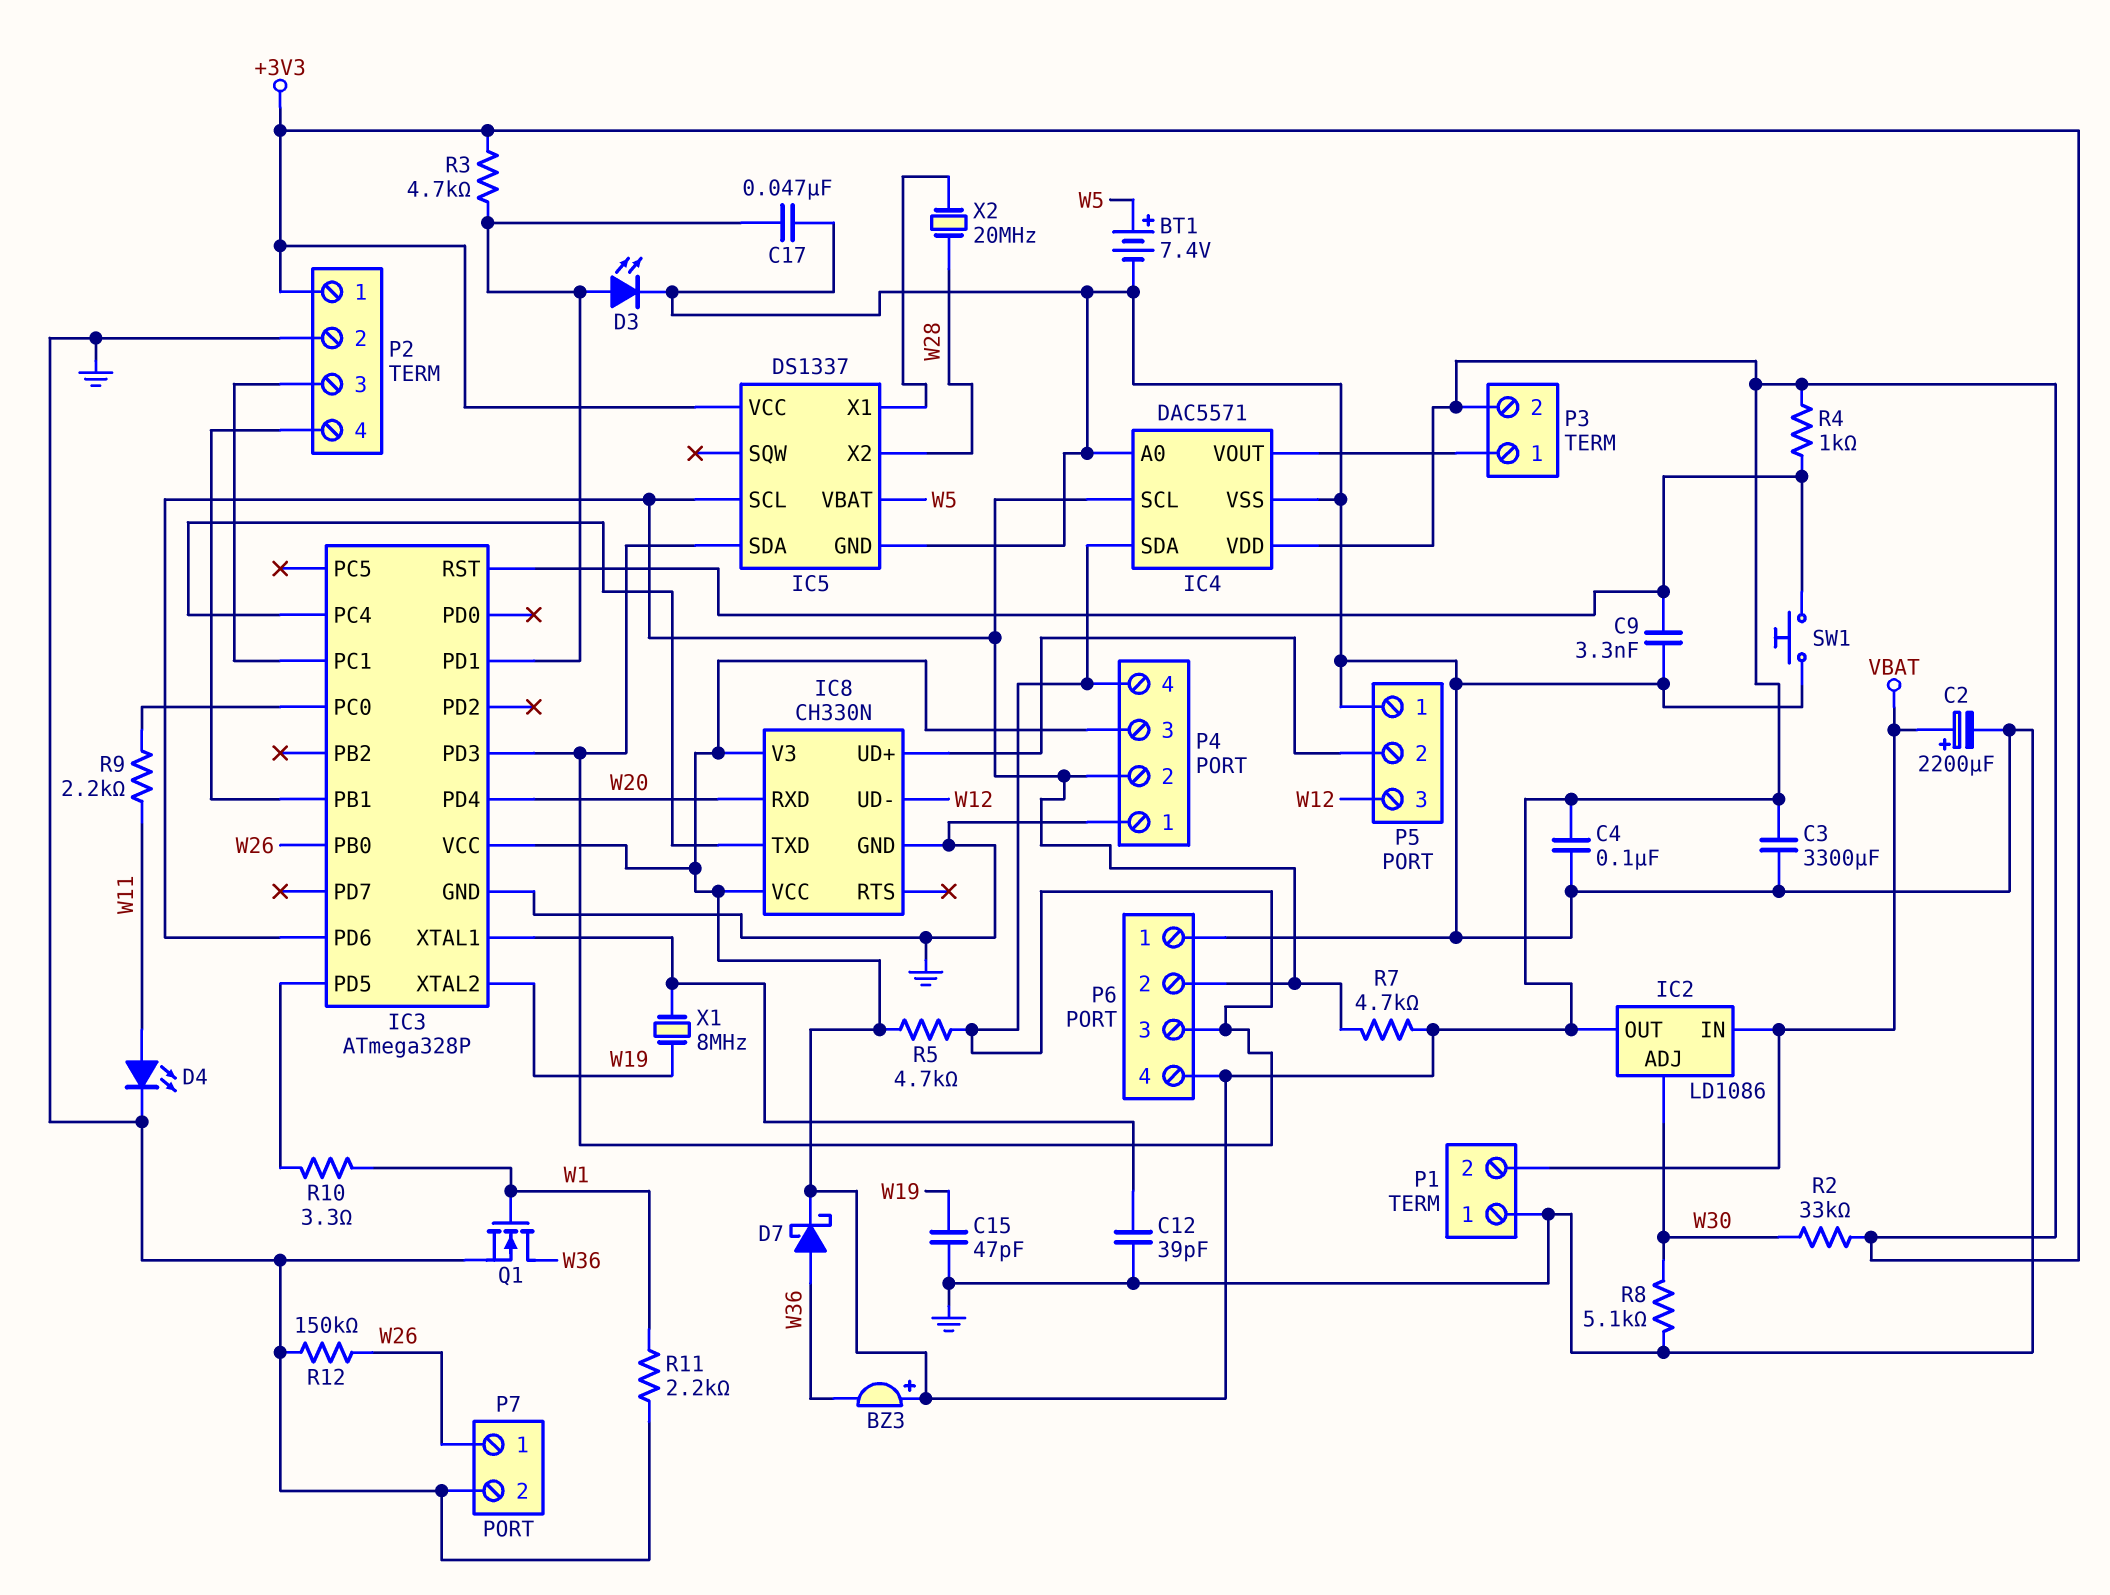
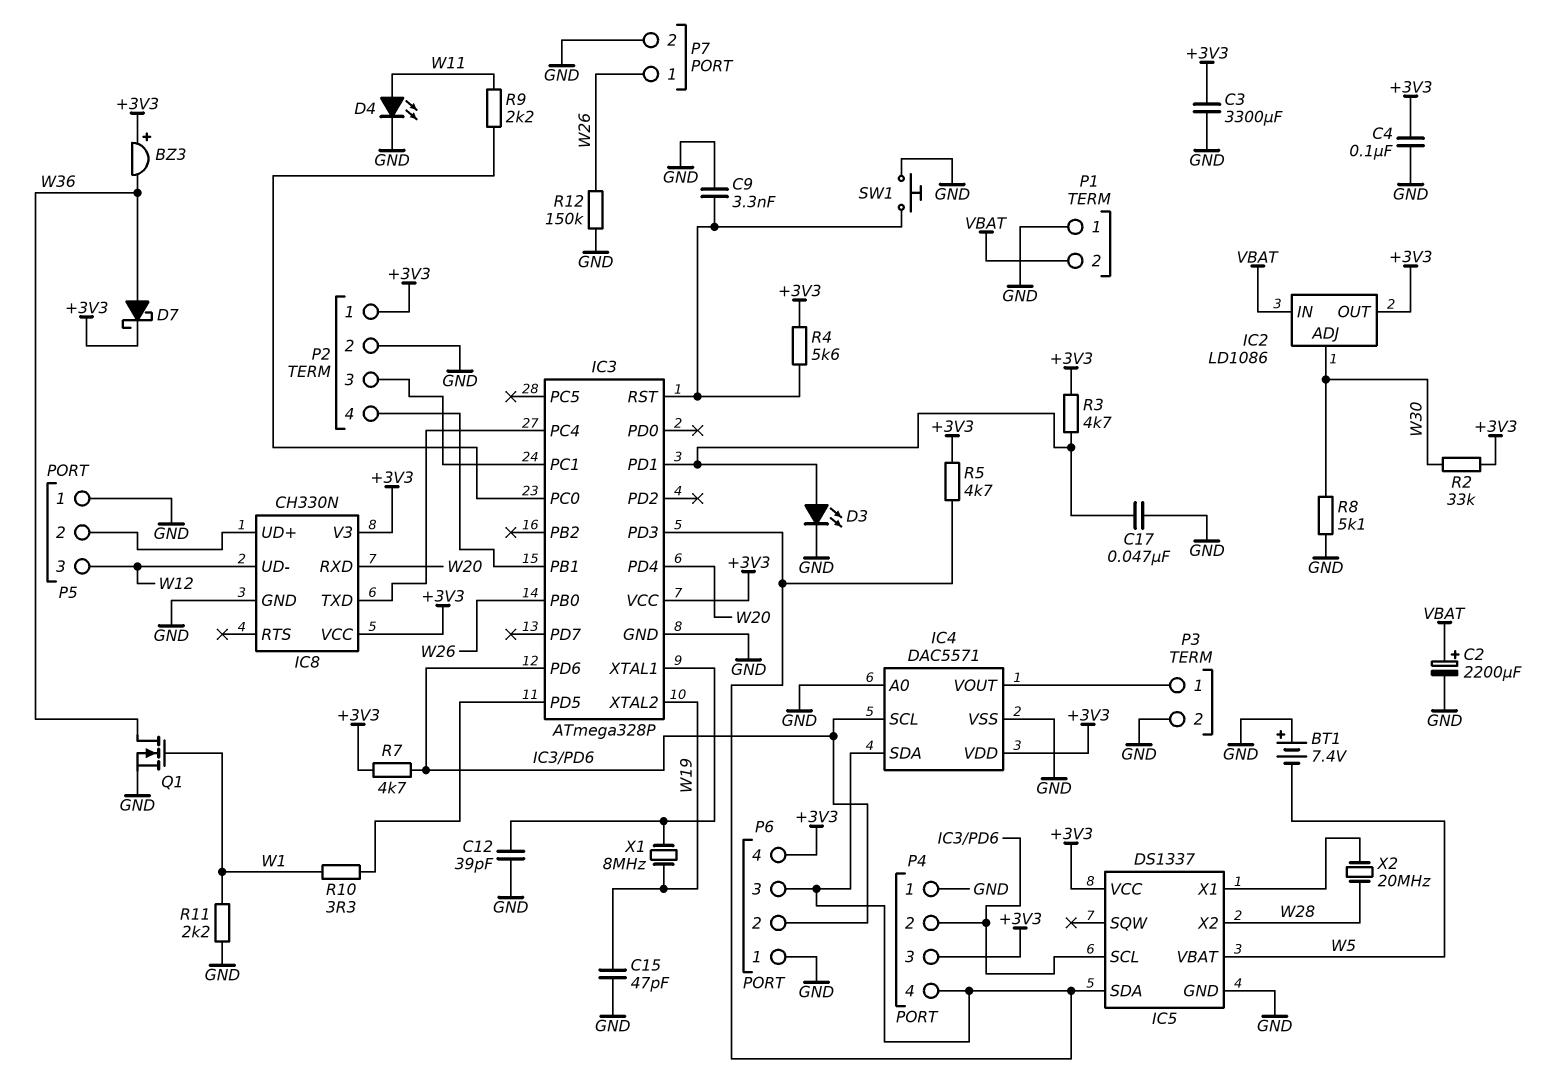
BT1: 7.4V (plus W5, minus GND) -> 7.4V (plus GND, minus W5)
P3 pin 2: +3V3 -> GND
R4: 1k (+3V3, IC3/RST) -> 5.6k (+3V3, IC3/RST)

